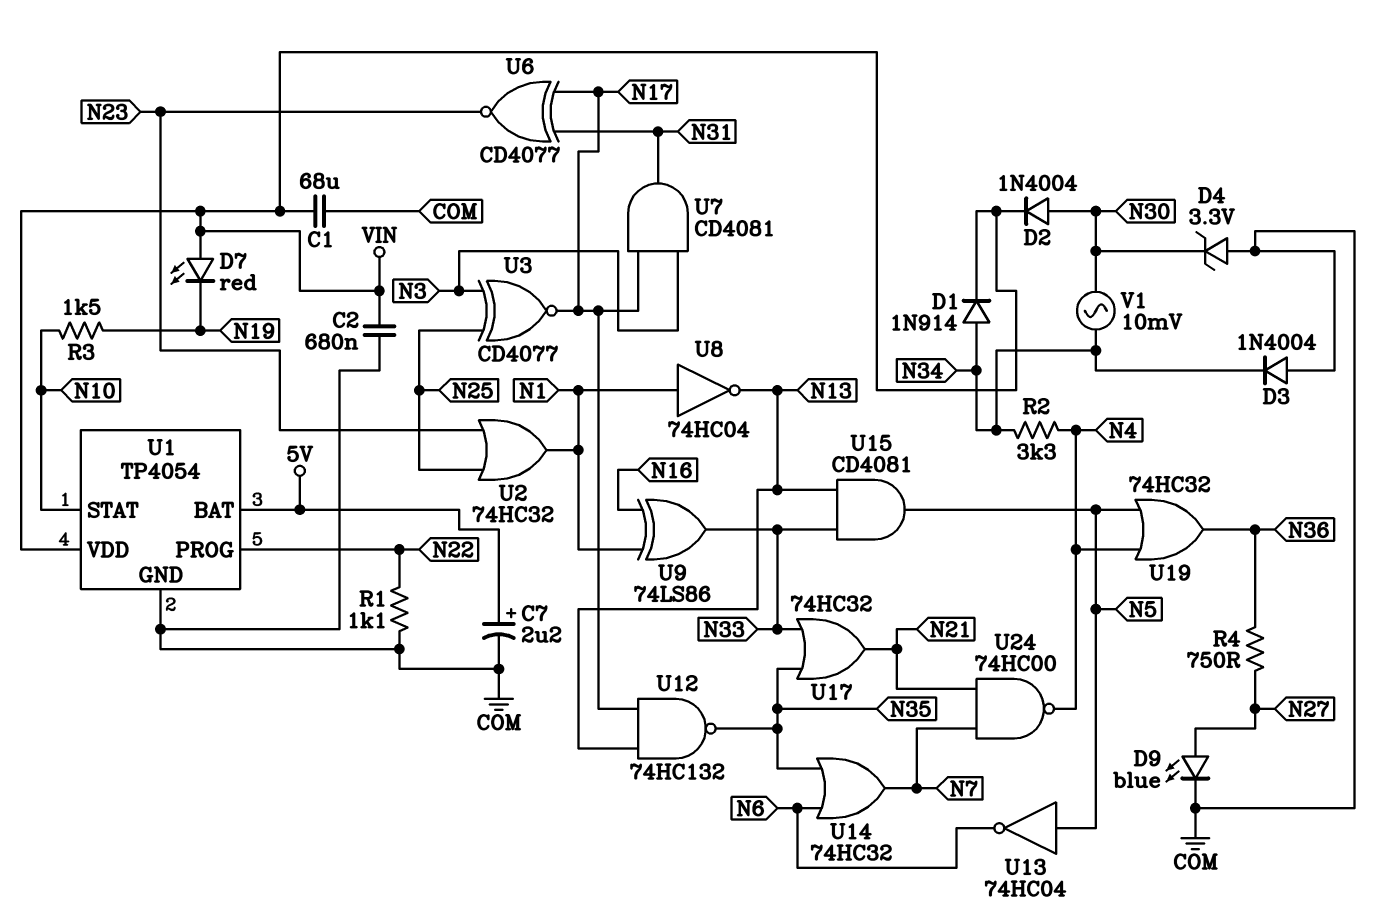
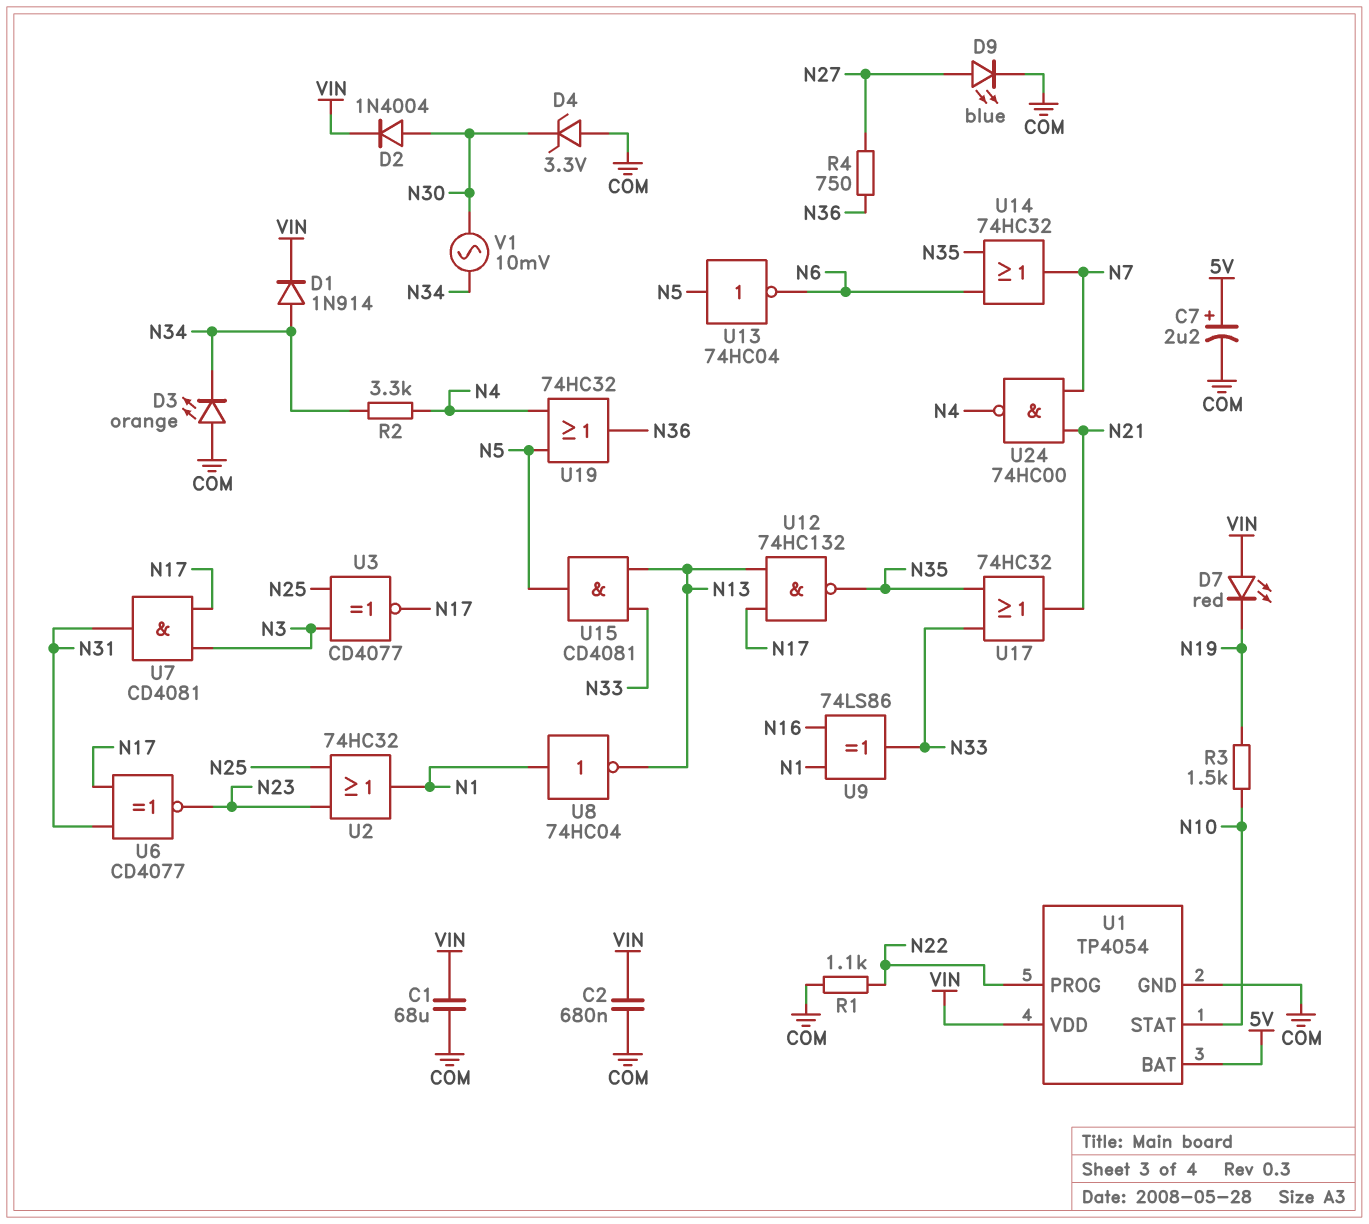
D3: diode 1N4004 (A COM, K N34) -> LED orange (A COM, K N34)

